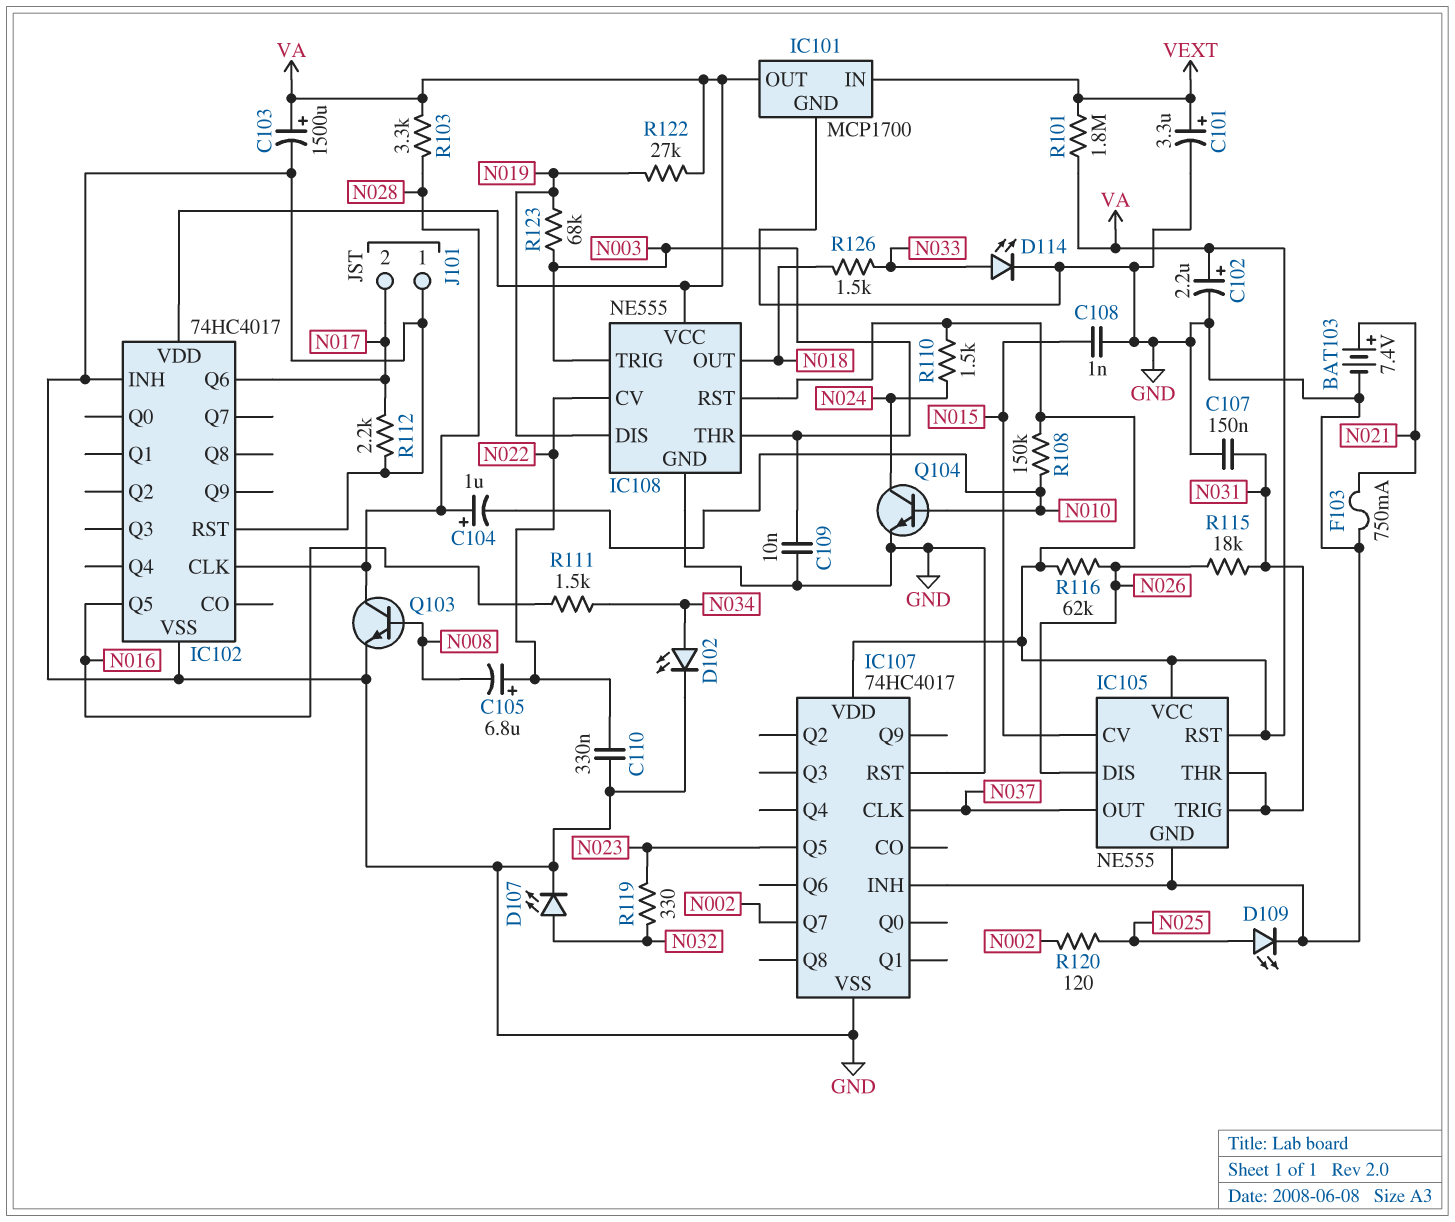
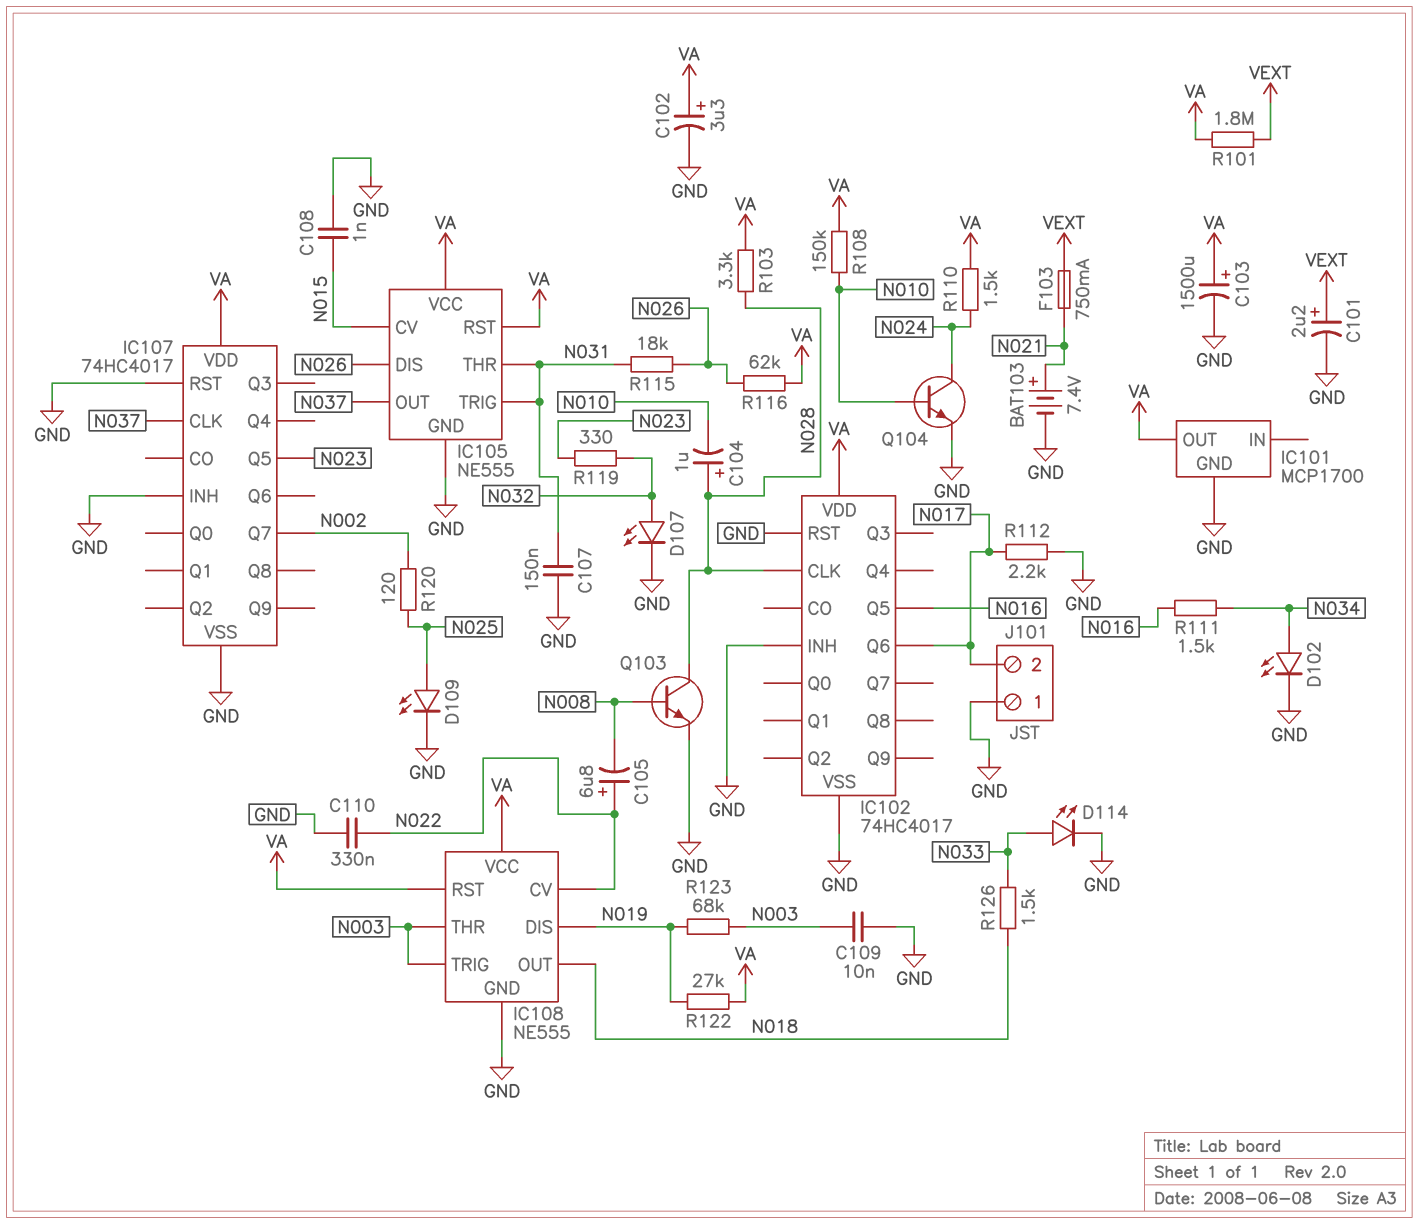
C101: 3.3uF (plus VEXT, minus GND) -> 2.2uF (plus VEXT, minus GND)
C102: 2.2uF (plus VA, minus GND) -> 3.3uF (plus VA, minus GND)
F103: 750mA (GND, N021) -> 750mA (N021, VEXT)
IC101 pin IN: VEXT -> none

